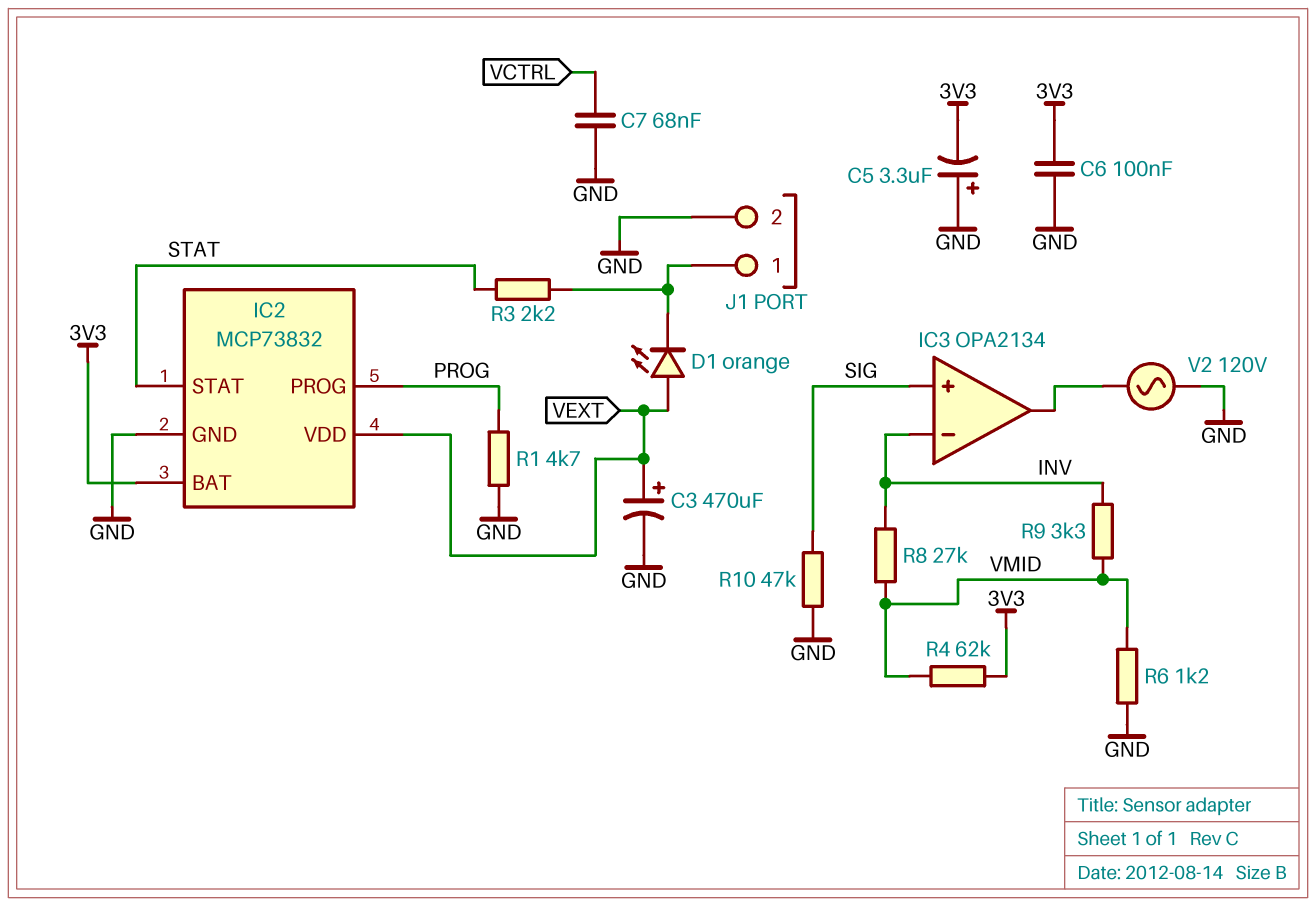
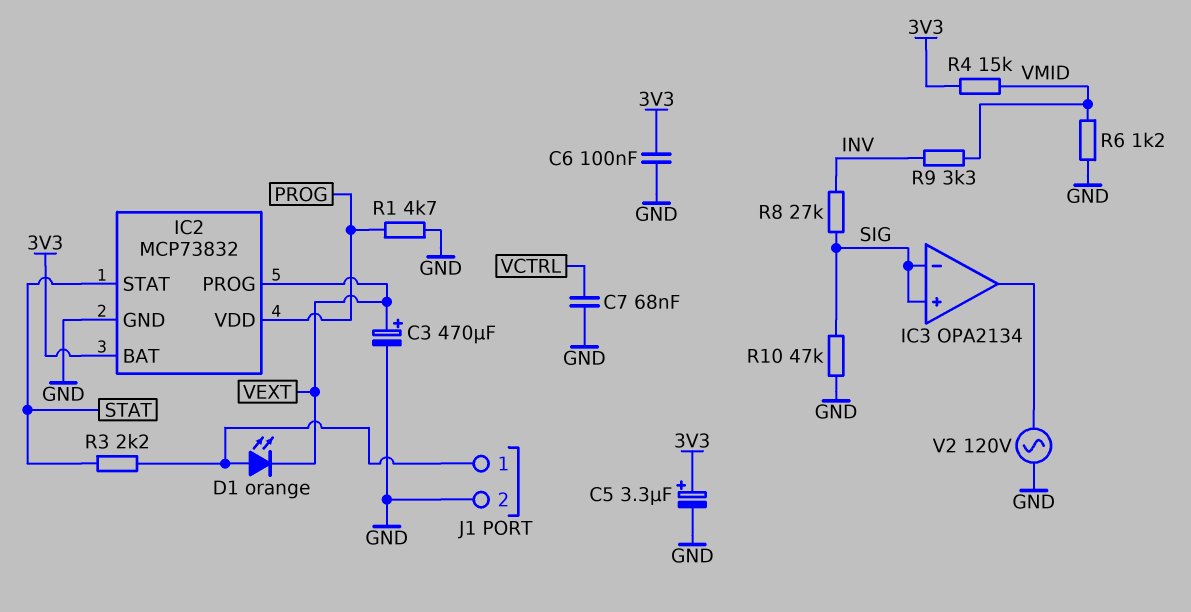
C5: 3.3uF (plus GND, minus 3V3) -> 3.3uF (plus 3V3, minus GND)
D1: LED orange (A VEXT, K J1/1) -> LED orange (A J1/1, K VEXT)
IC2 pin PROG: PROG -> VEXT
IC2 pin VDD: VEXT -> PROG
IC3 pin in-: INV -> SIG
R4: 62k (3V3, VMID) -> 15k (3V3, VMID)
R8: 27k (INV, VMID) -> 27k (INV, SIG)

